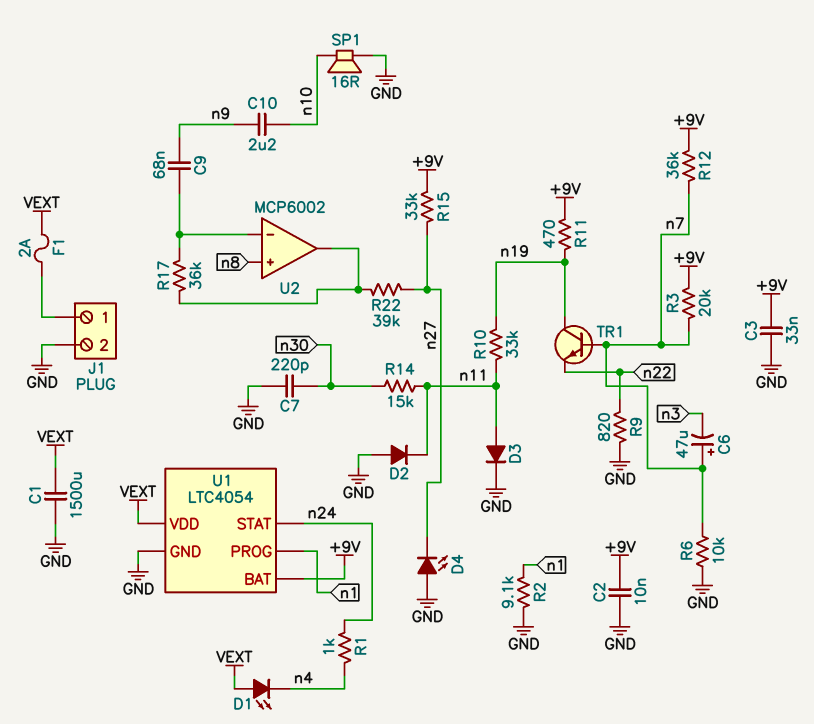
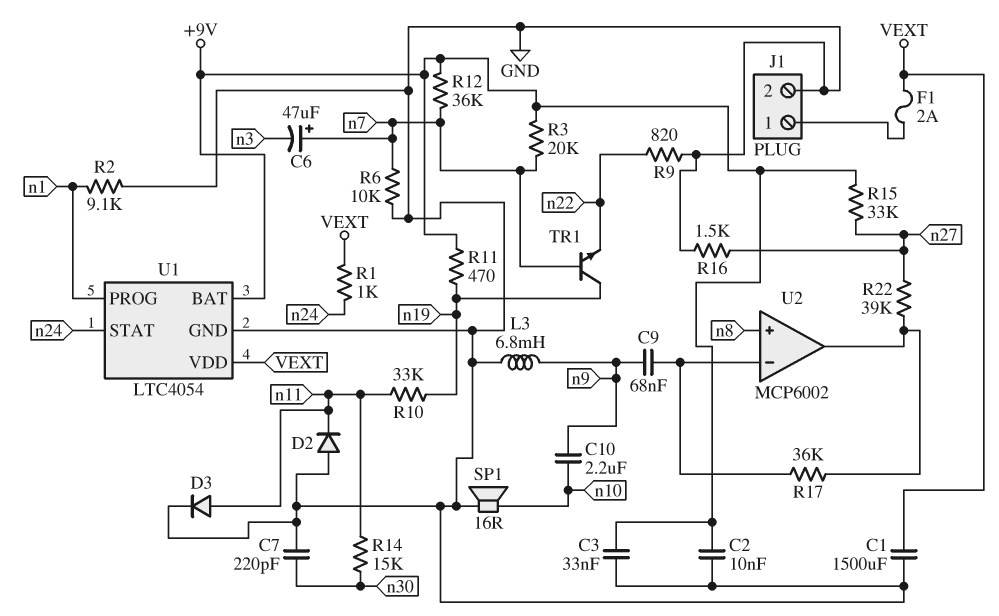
D1: LED (A VEXT, K n4) -> none
D4: LED (A GND, K n27) -> none
L3: none -> 6.8mH (GND, n9)
R1: 1k (n4, n24) -> 1k (VEXT, n24)
R16: none -> 1.5k (GND, n27)

